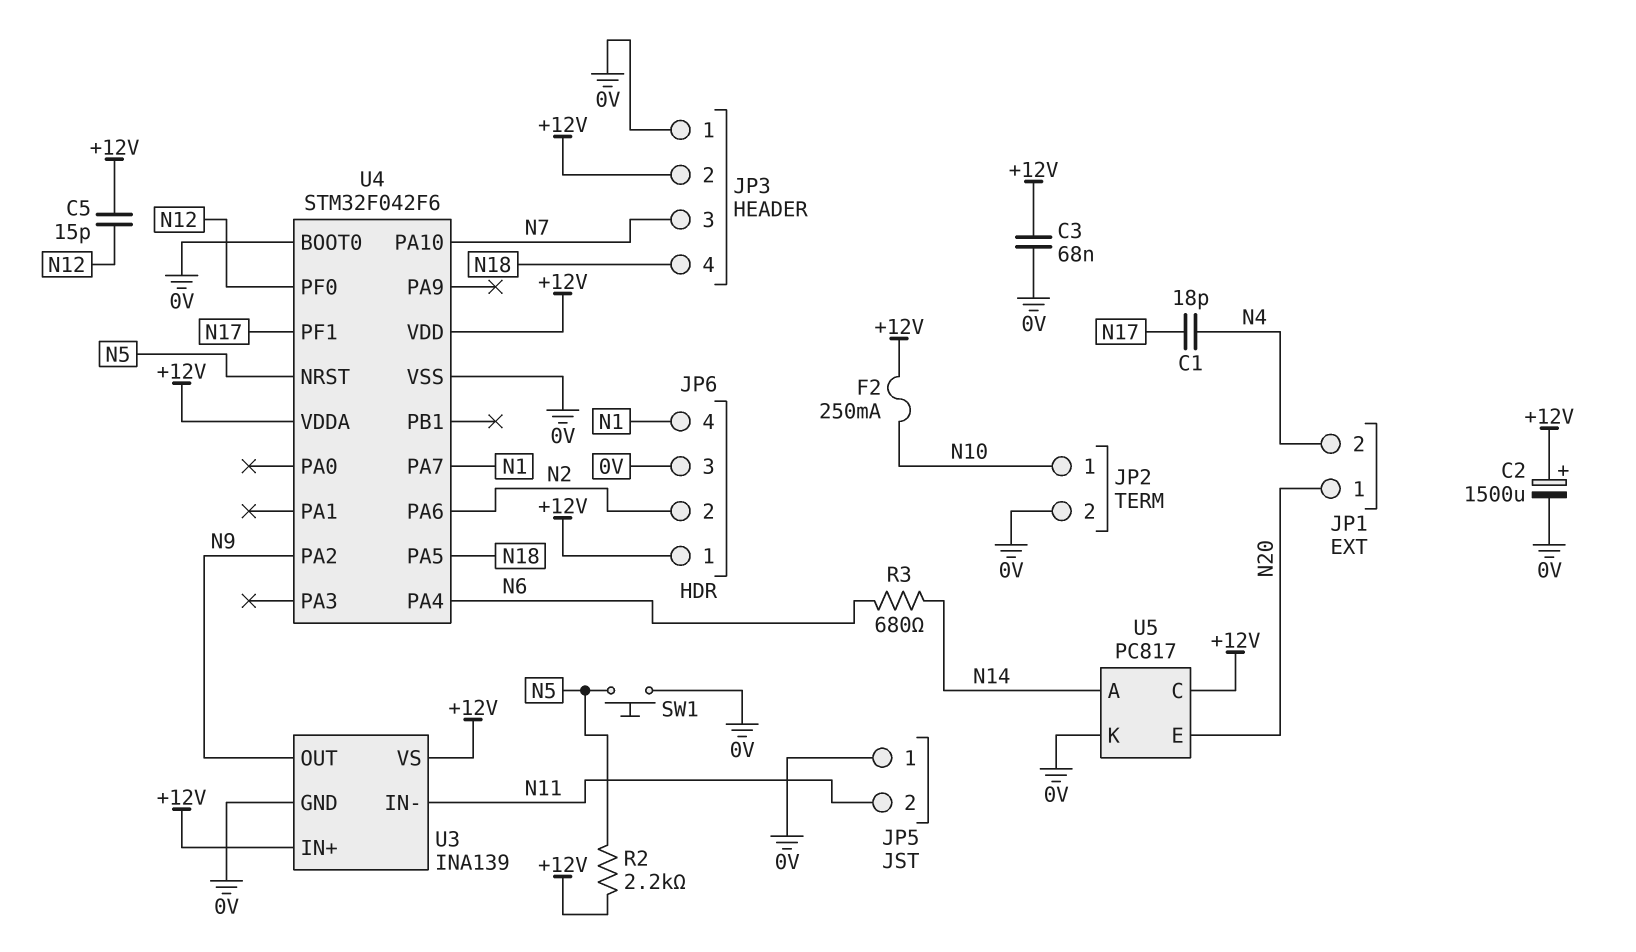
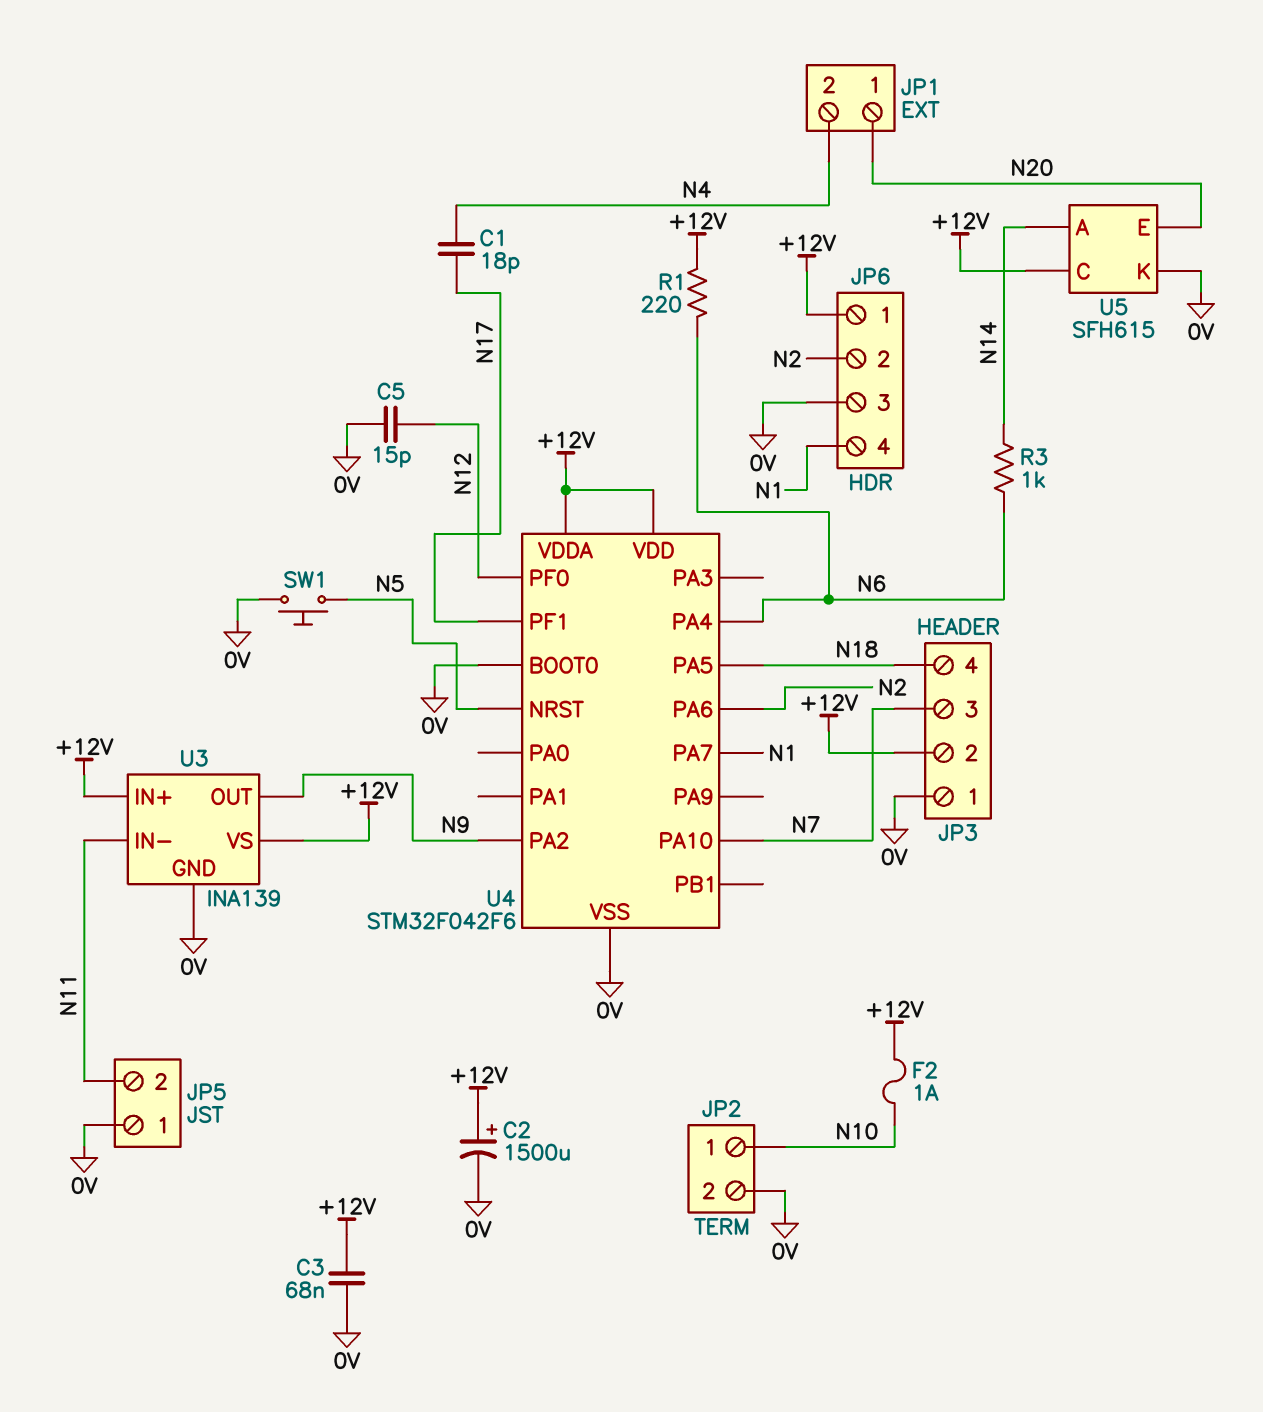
C5: 15pF (+12V, N12) -> 15pF (0V, N12)
F2: 250mA (+12V, N10) -> 1A (+12V, N10)
R1: none -> 220 (+12V, N6)
R2: 2.2k (+12V, N5) -> none
R3: 680 (N6, N14) -> 1k (N6, N14)
U5: PC817 -> SFH615

